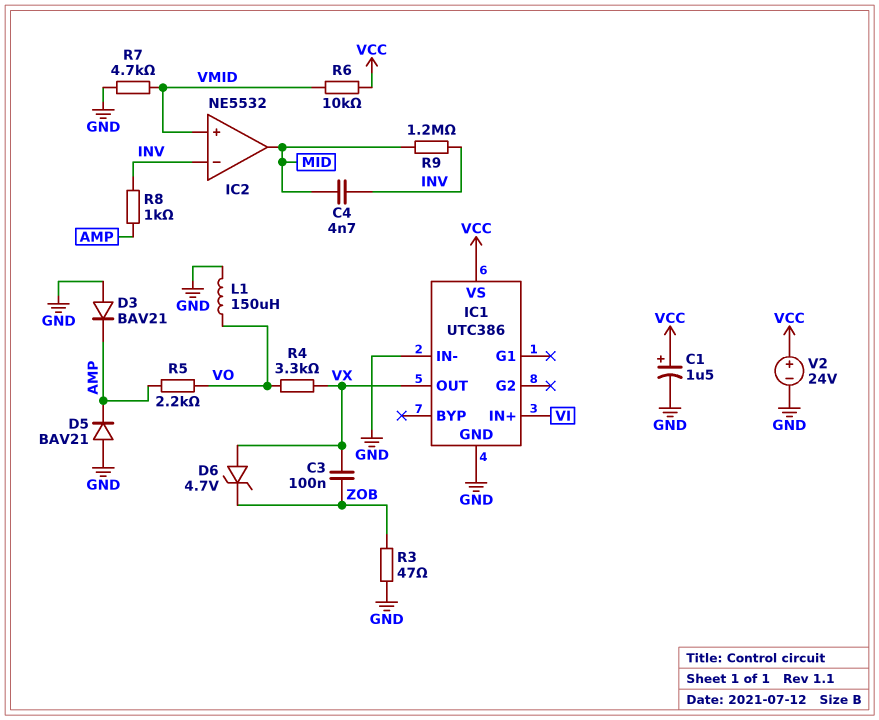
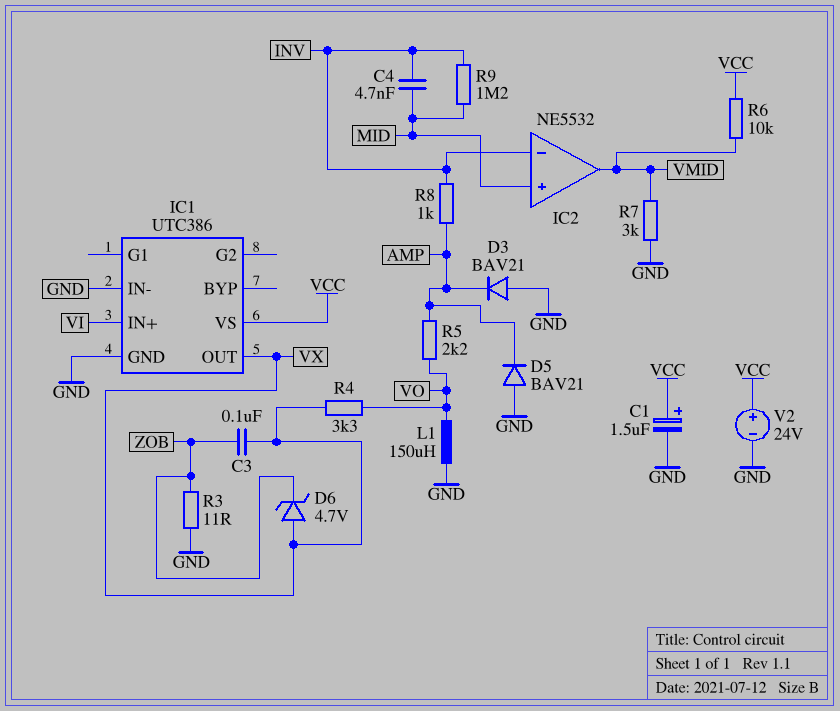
IC2 pin in+: VMID -> MID
IC2 pin out: MID -> VMID
R3: 47 (GND, ZOB) -> 11 (GND, ZOB)
R7: 4.7k (GND, VMID) -> 3k (GND, VMID)

